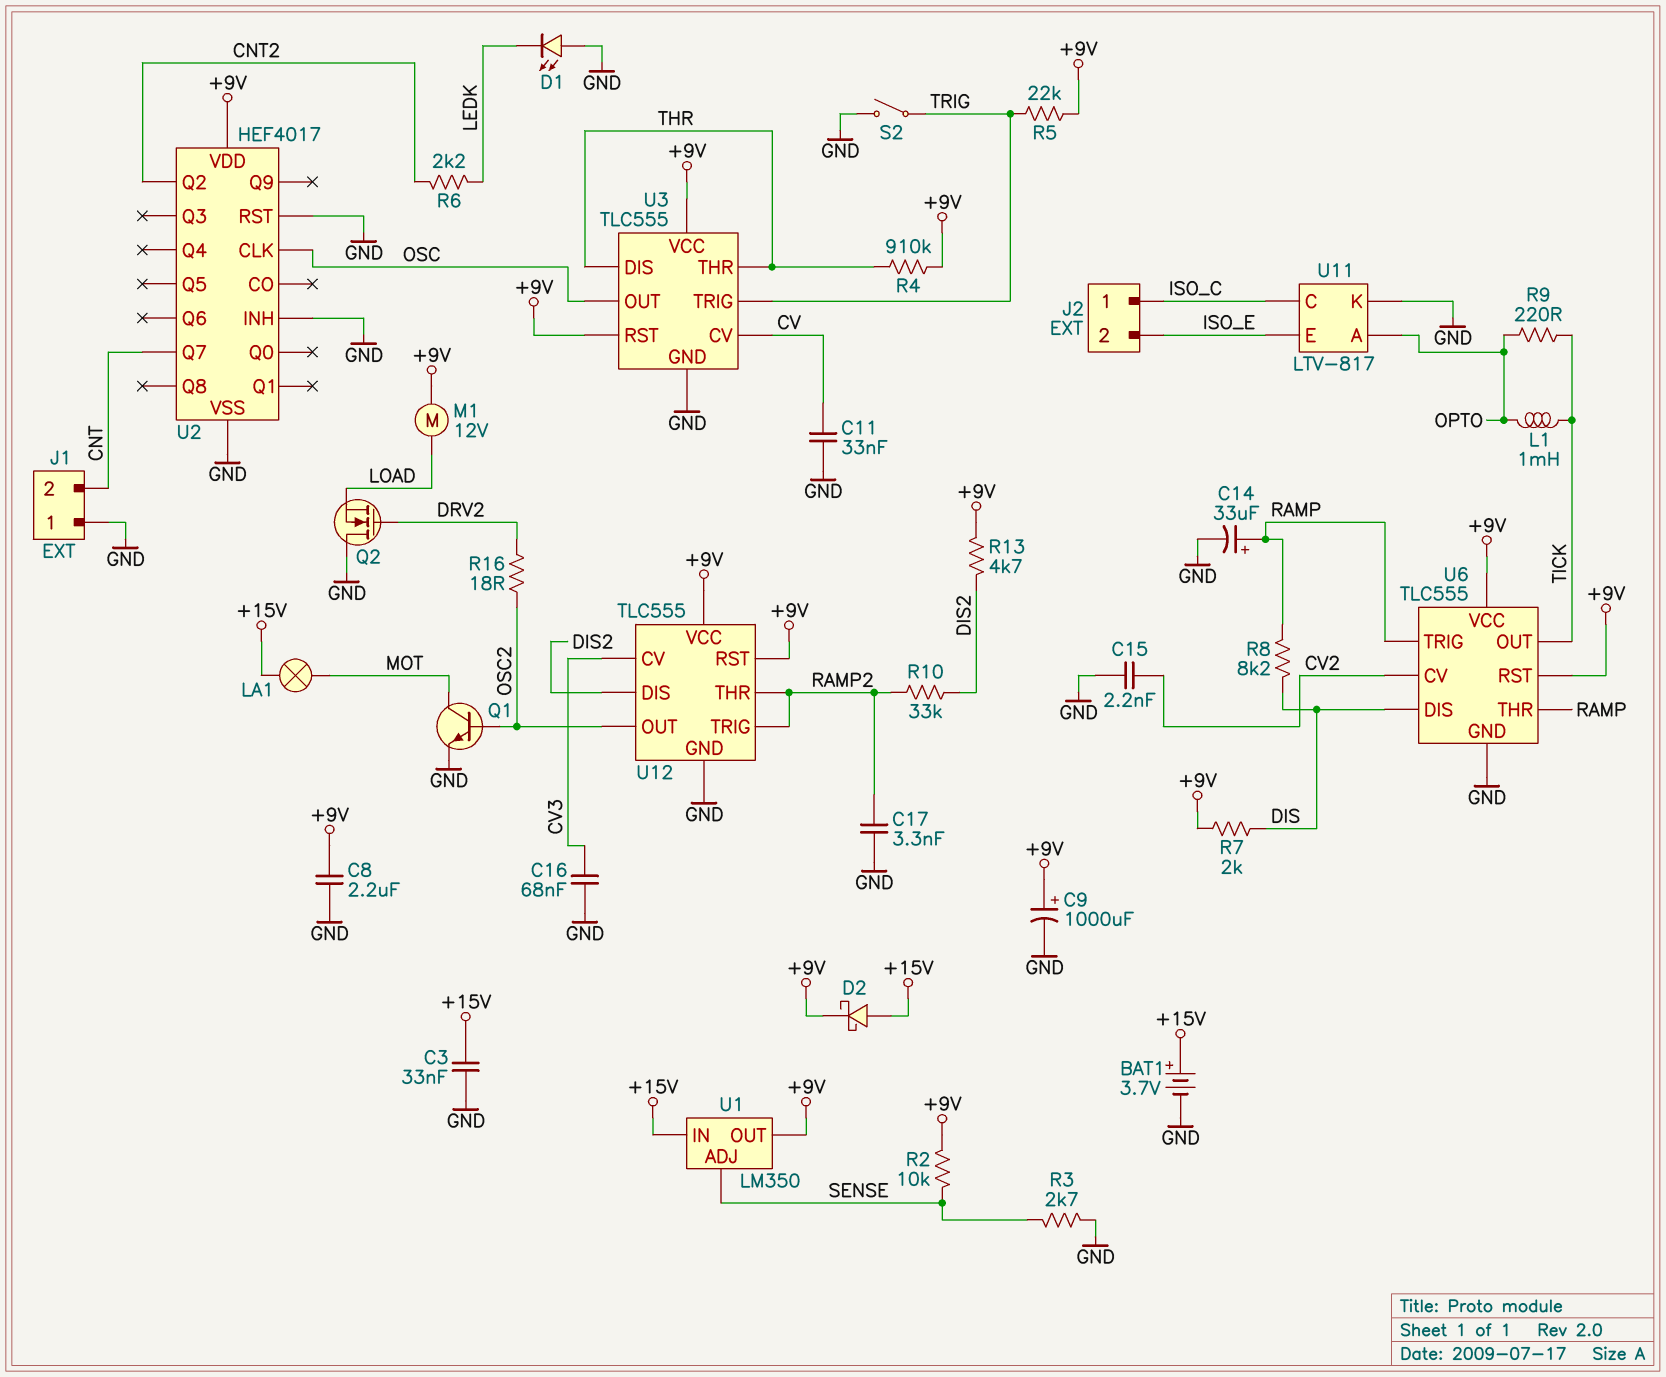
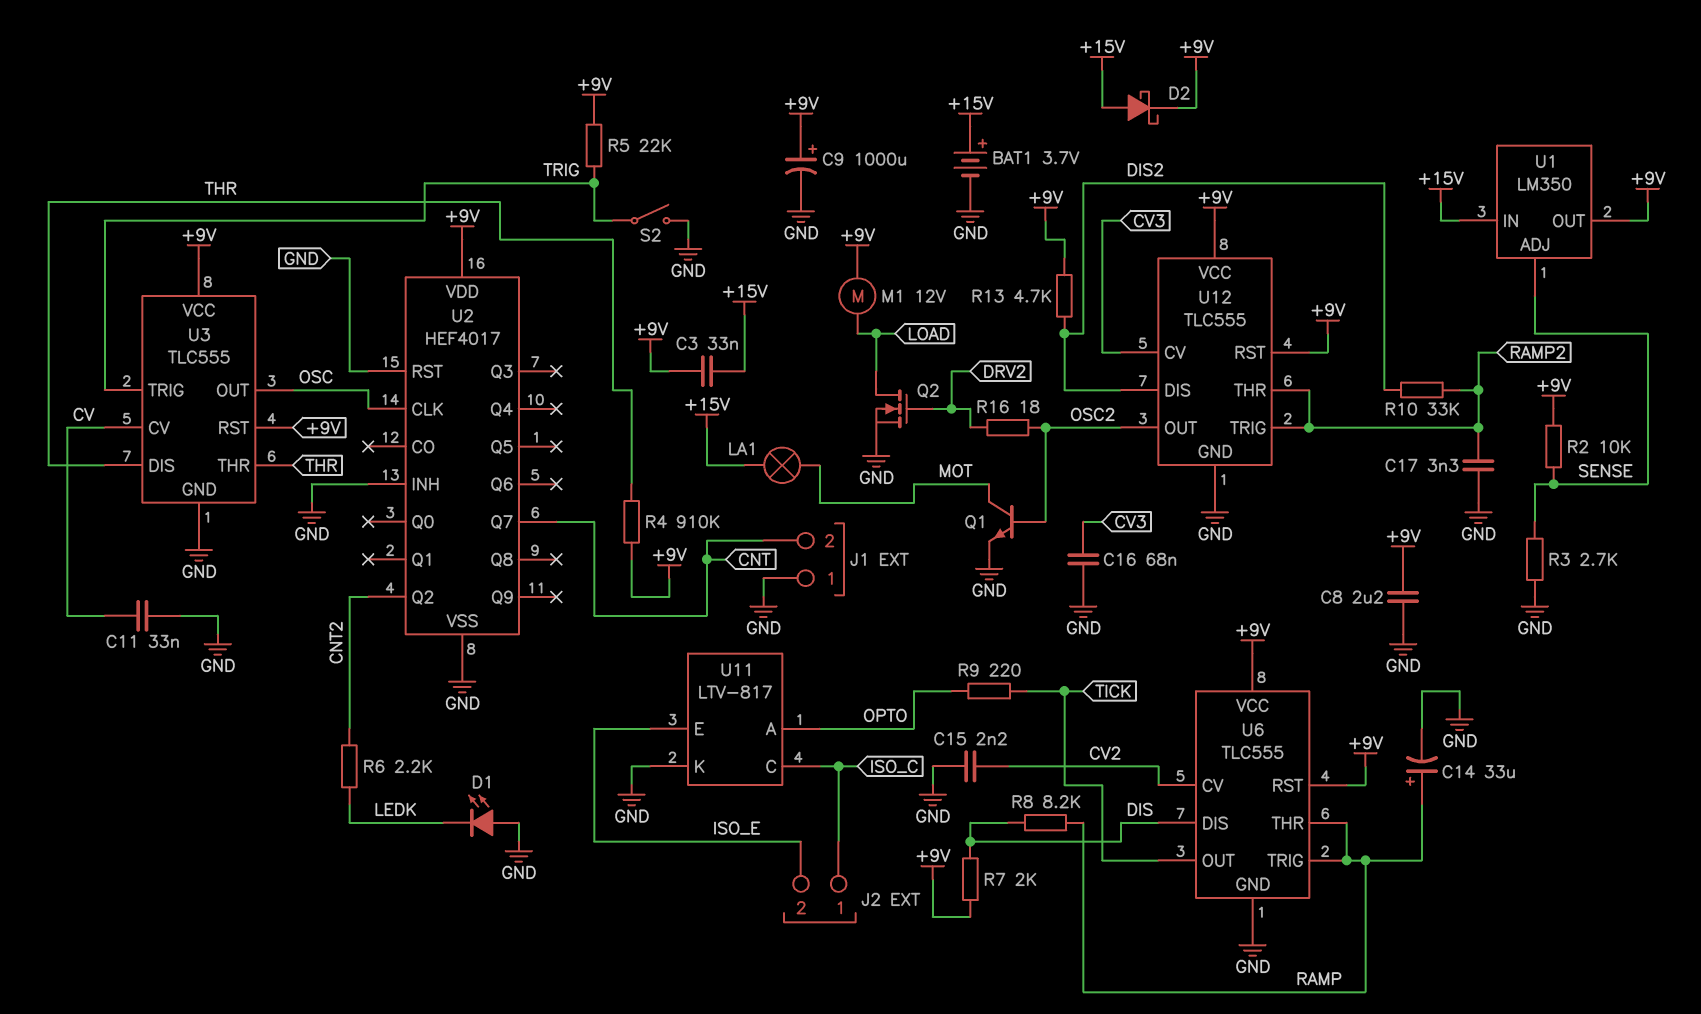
C3: 33nF (+15V, GND) -> 33nF (+9V, +15V)
L1: 1mH (OPTO, TICK) -> none
Q2: NMOS (G DRV2, D GND, S LOAD) -> NMOS (G DRV2, D LOAD, S GND)

